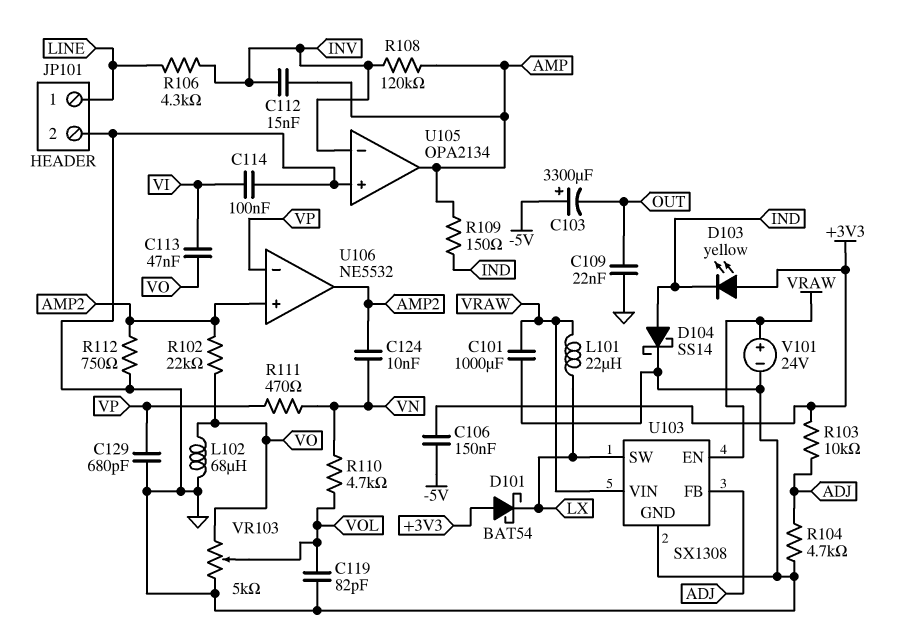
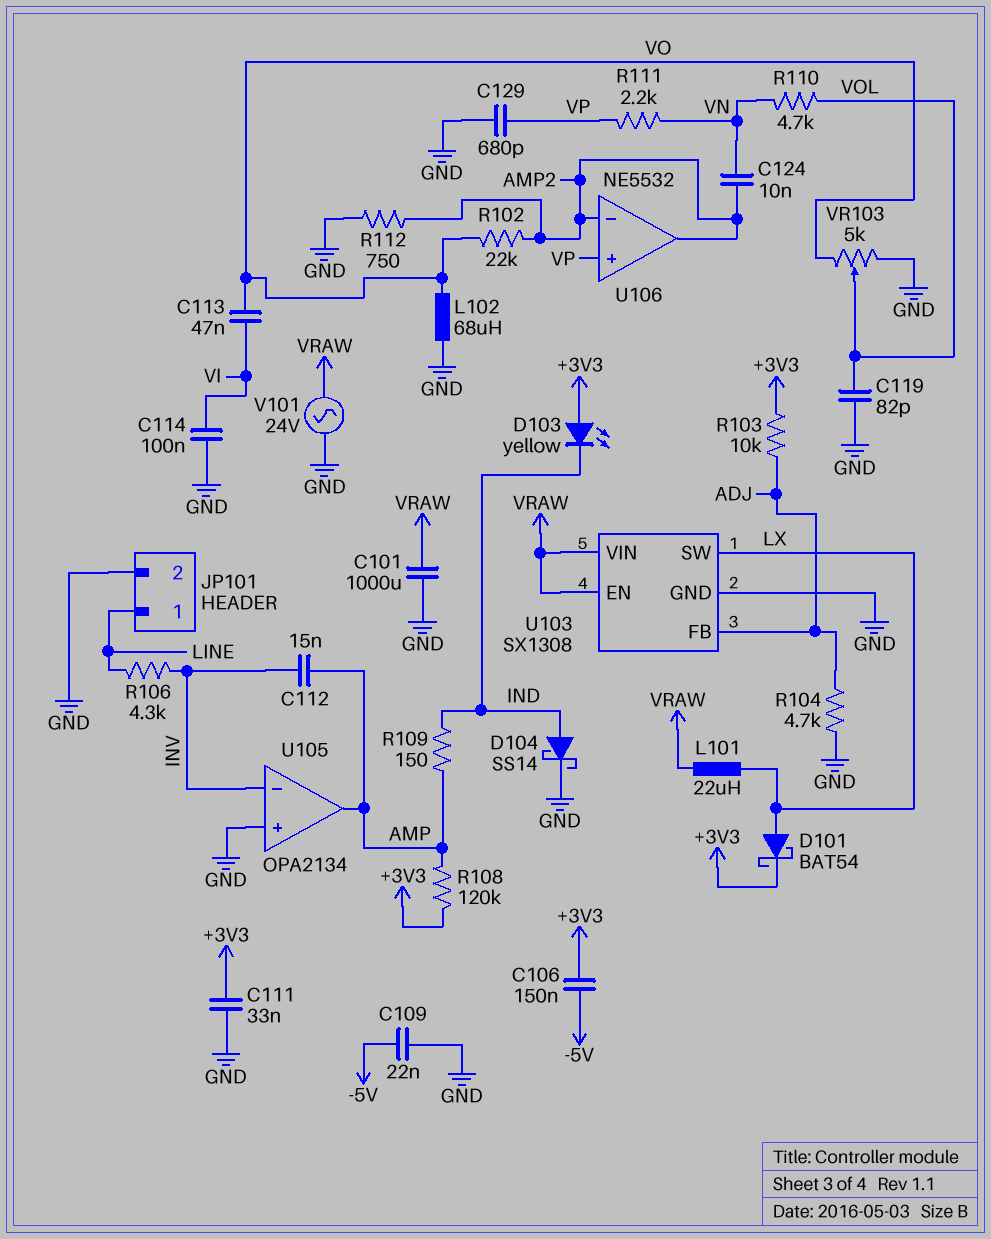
C103: 3300uF (plus -5V, minus OUT) -> none
C109: 22nF (GND, OUT) -> 22nF (-5V, GND)
C111: none -> 33nF (+3V3, GND)
D101: schottky BAT54 (A +3V3, K LX) -> schottky BAT54 (A LX, K +3V3)
R108: 120k (AMP, INV) -> 120k (+3V3, AMP)
R111: 470 (VN, VP) -> 2.2k (VN, VP)
U106 pin in+: AMP2 -> VP
U106 pin in-: VP -> AMP2
V101: 24V (plus VRAW, minus GND) -> AC 24V (GND, VRAW)

